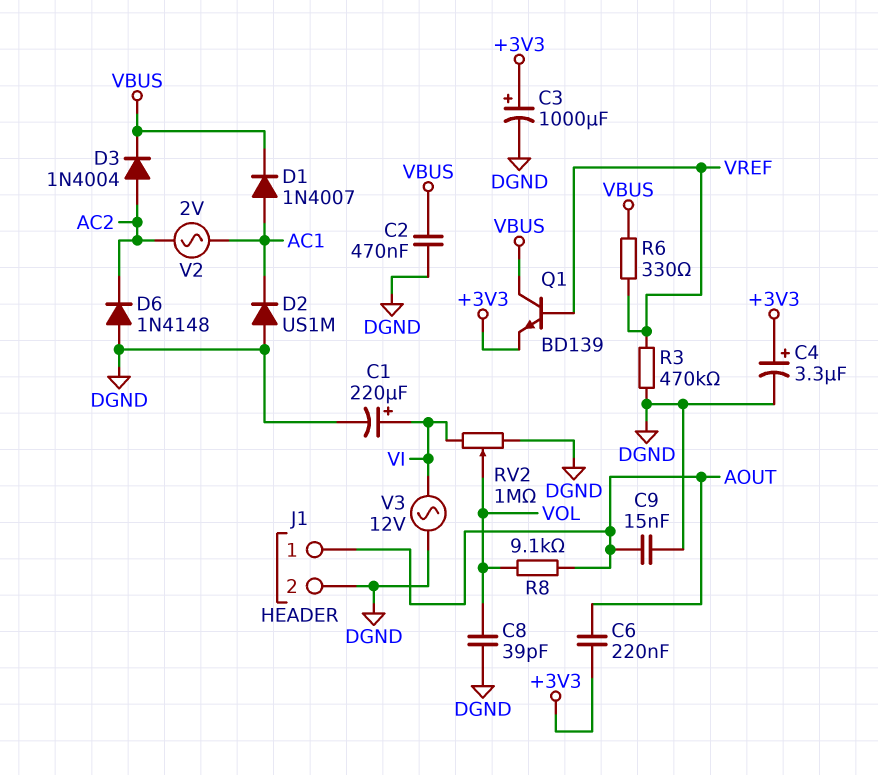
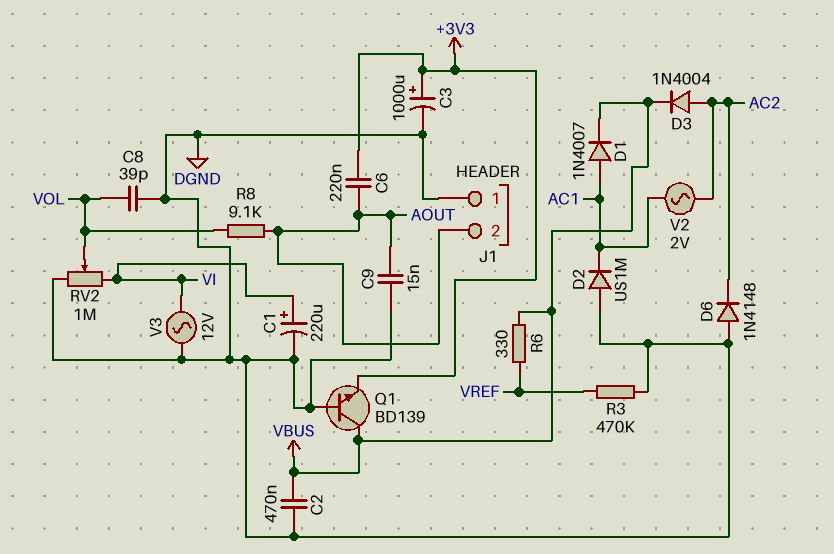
C4: 3.3uF (plus +3V3, minus DGND) -> none
J1 pin 1: AOUT -> DGND
J1 pin 2: DGND -> AOUT
Q1: NPN BD139 (B VREF, C VBUS, E +3V3) -> NPN BD139 (B DGND, C VBUS, E +3V3)

